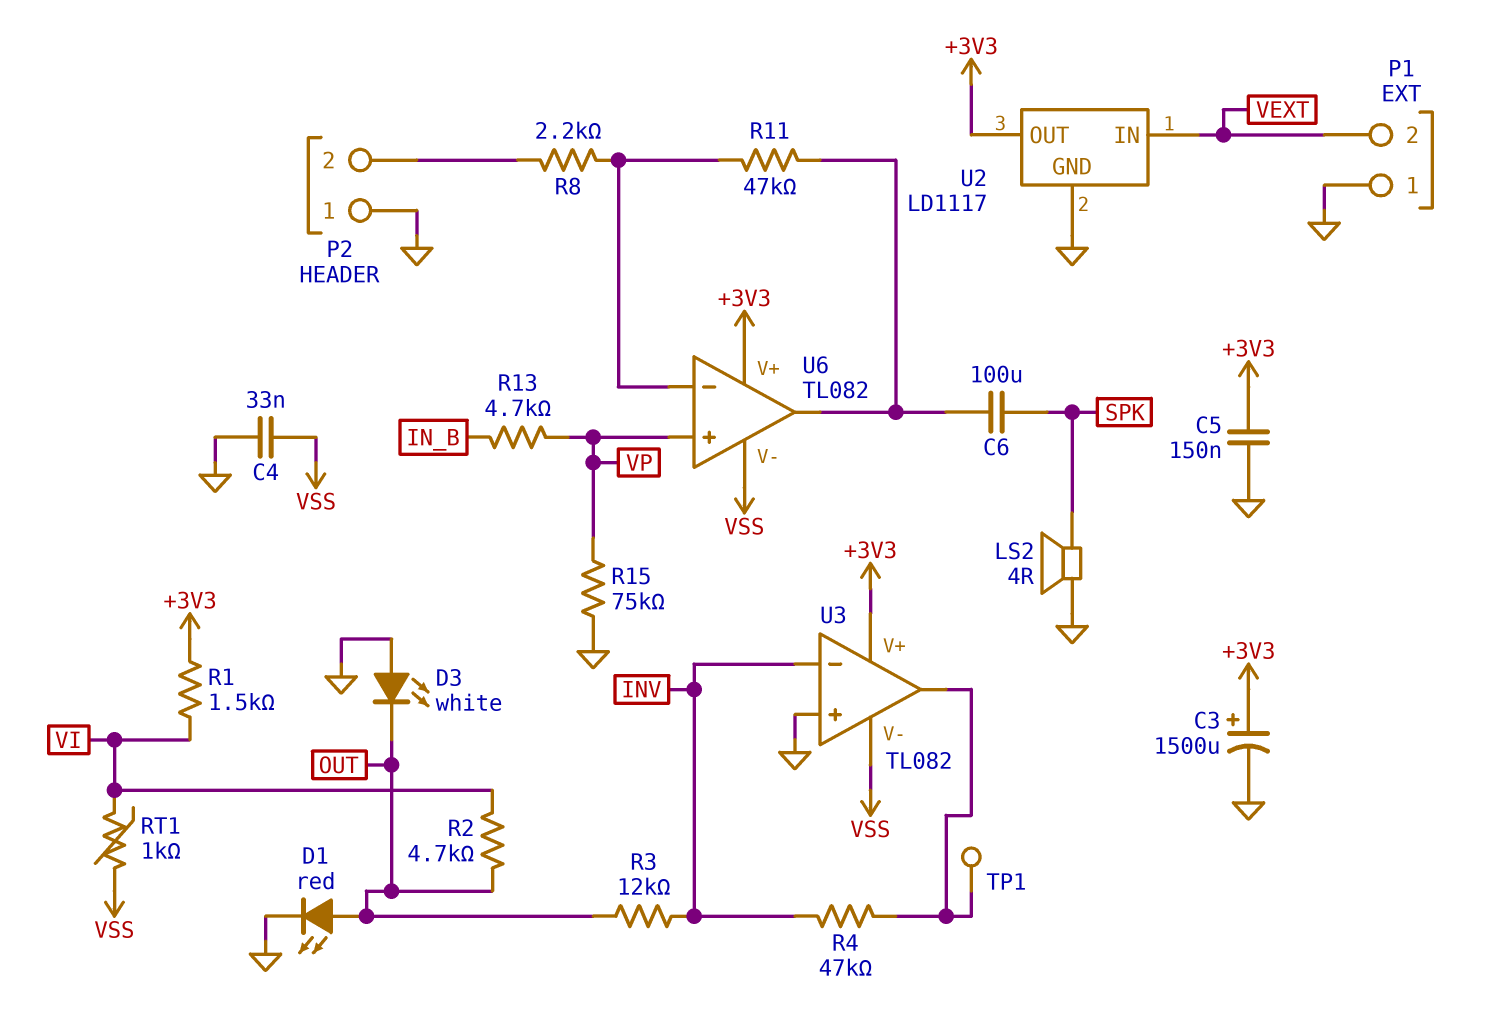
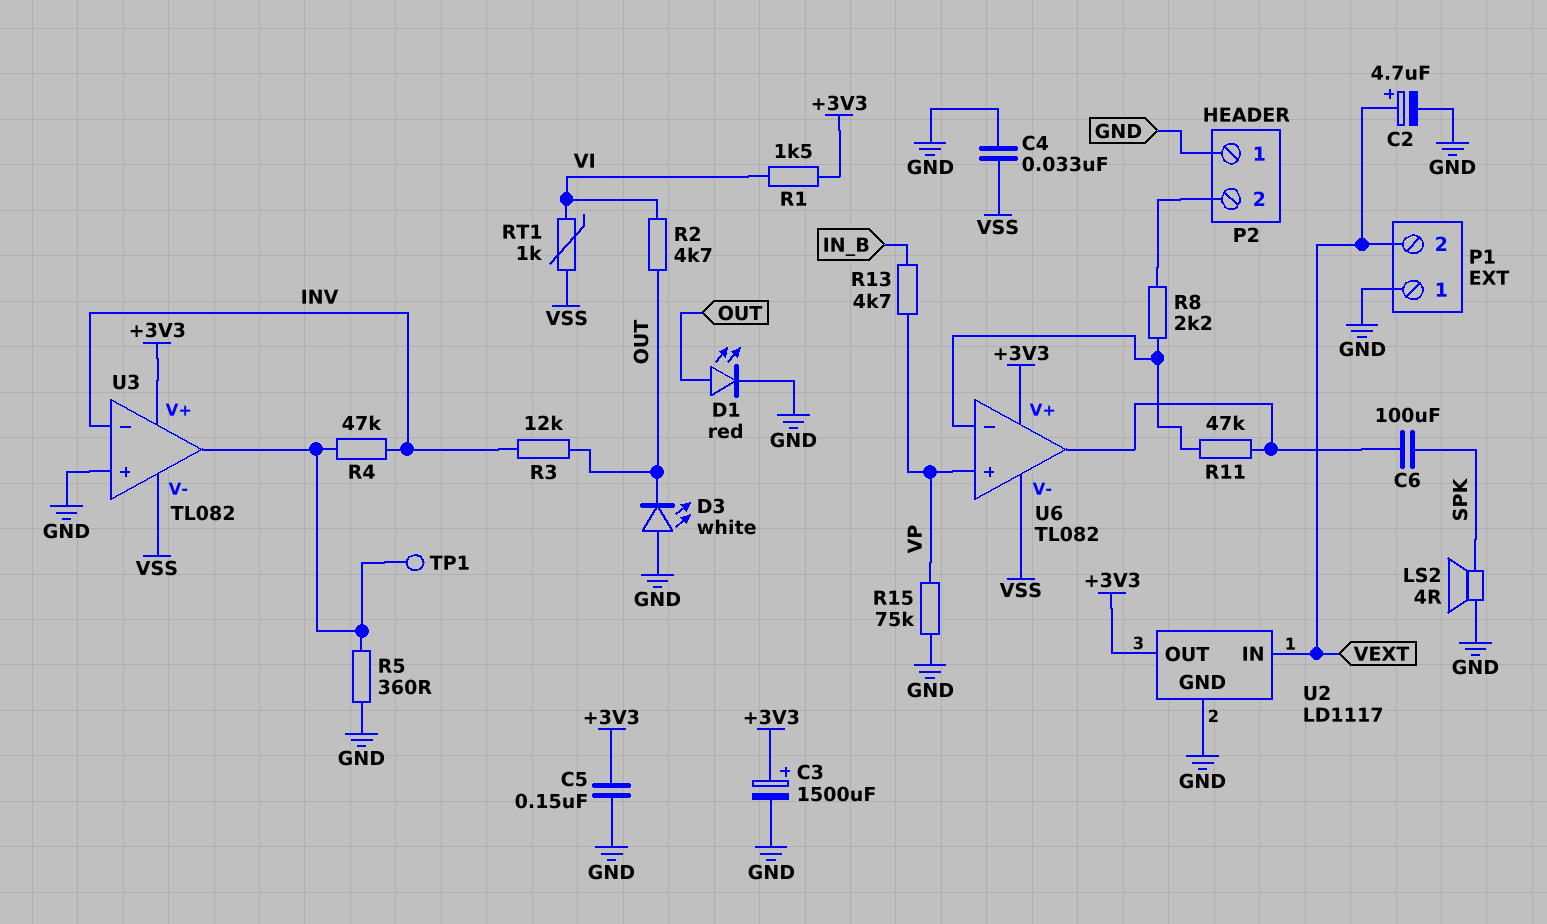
C2: none -> 4.7uF (plus VEXT, minus GND)
R5: none -> 360 (GND, U3/out)

